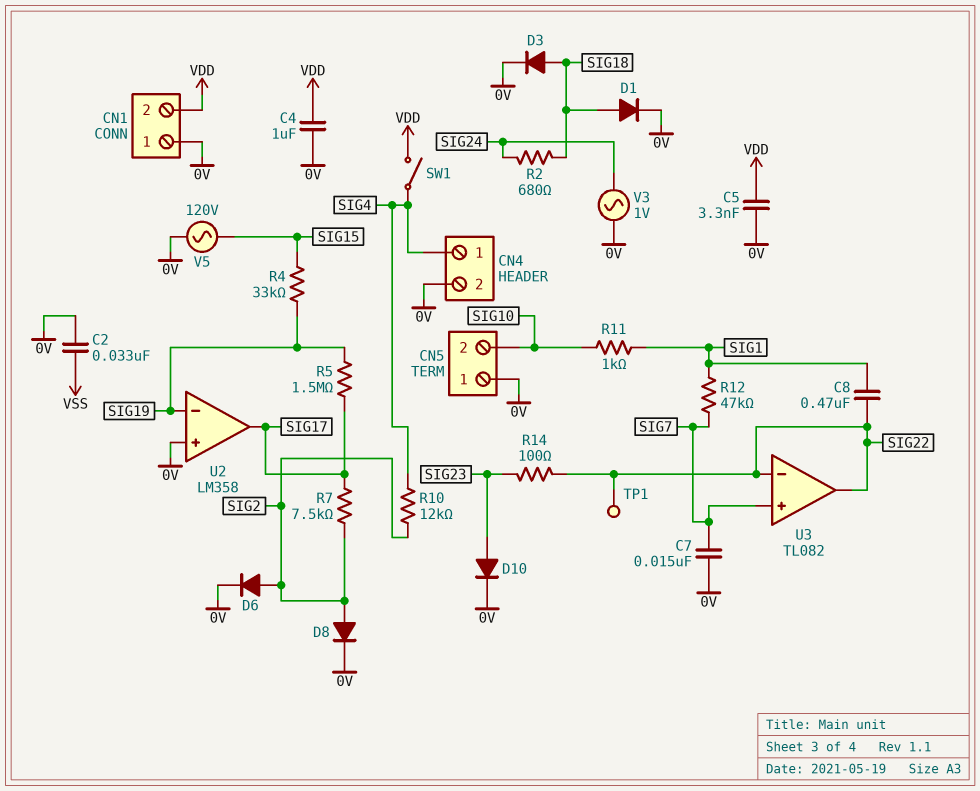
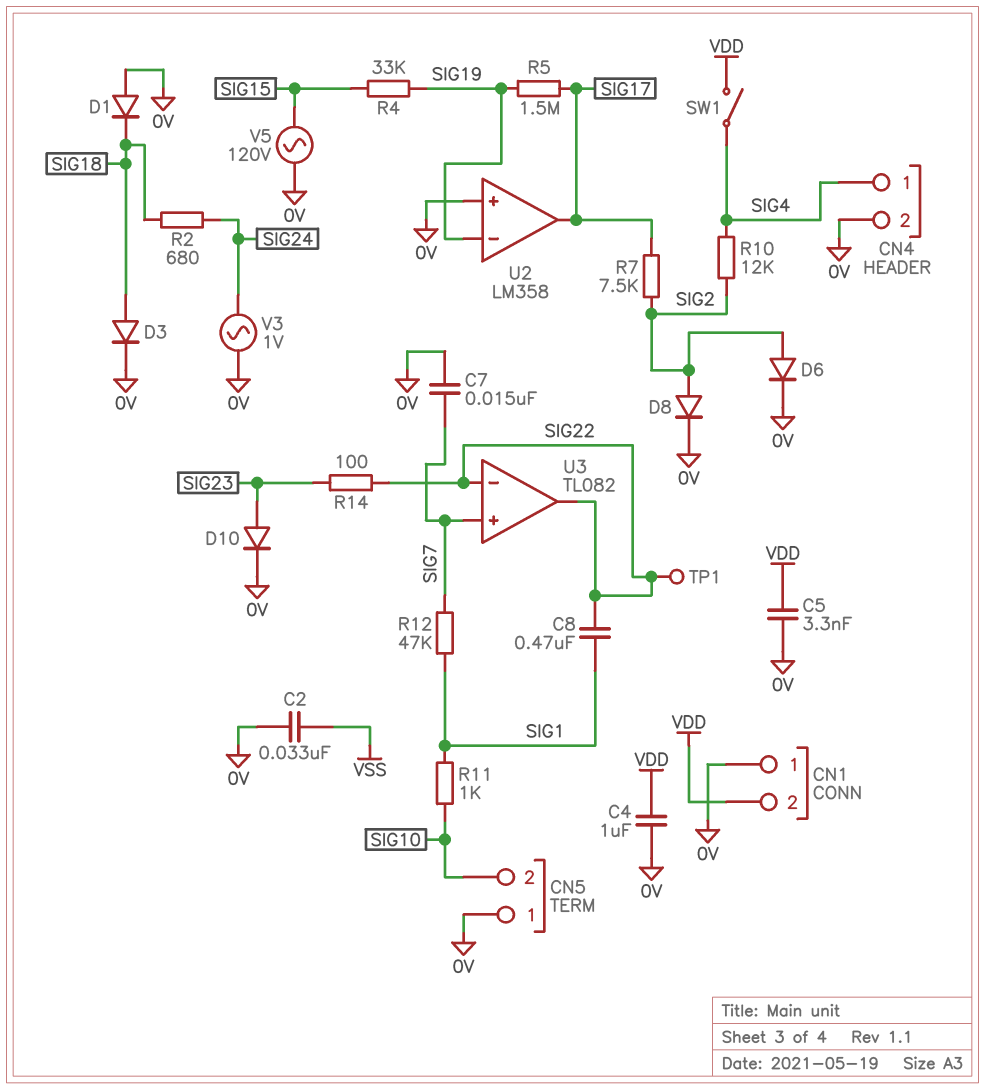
D1: diode (A SIG18, K 0V) -> diode (A 0V, K SIG18)

